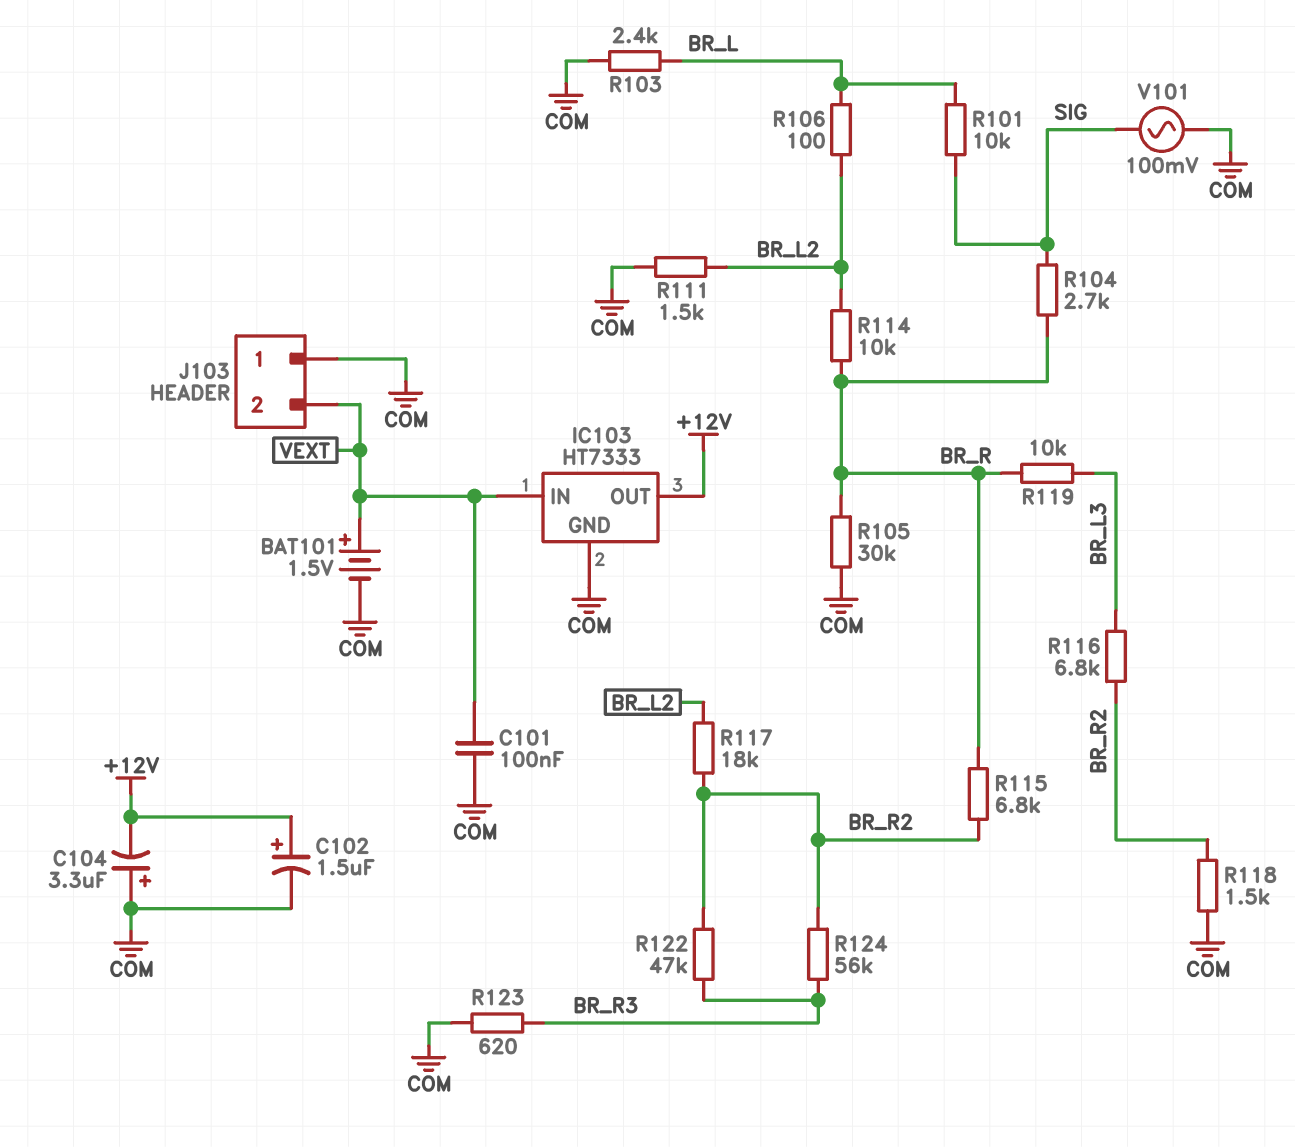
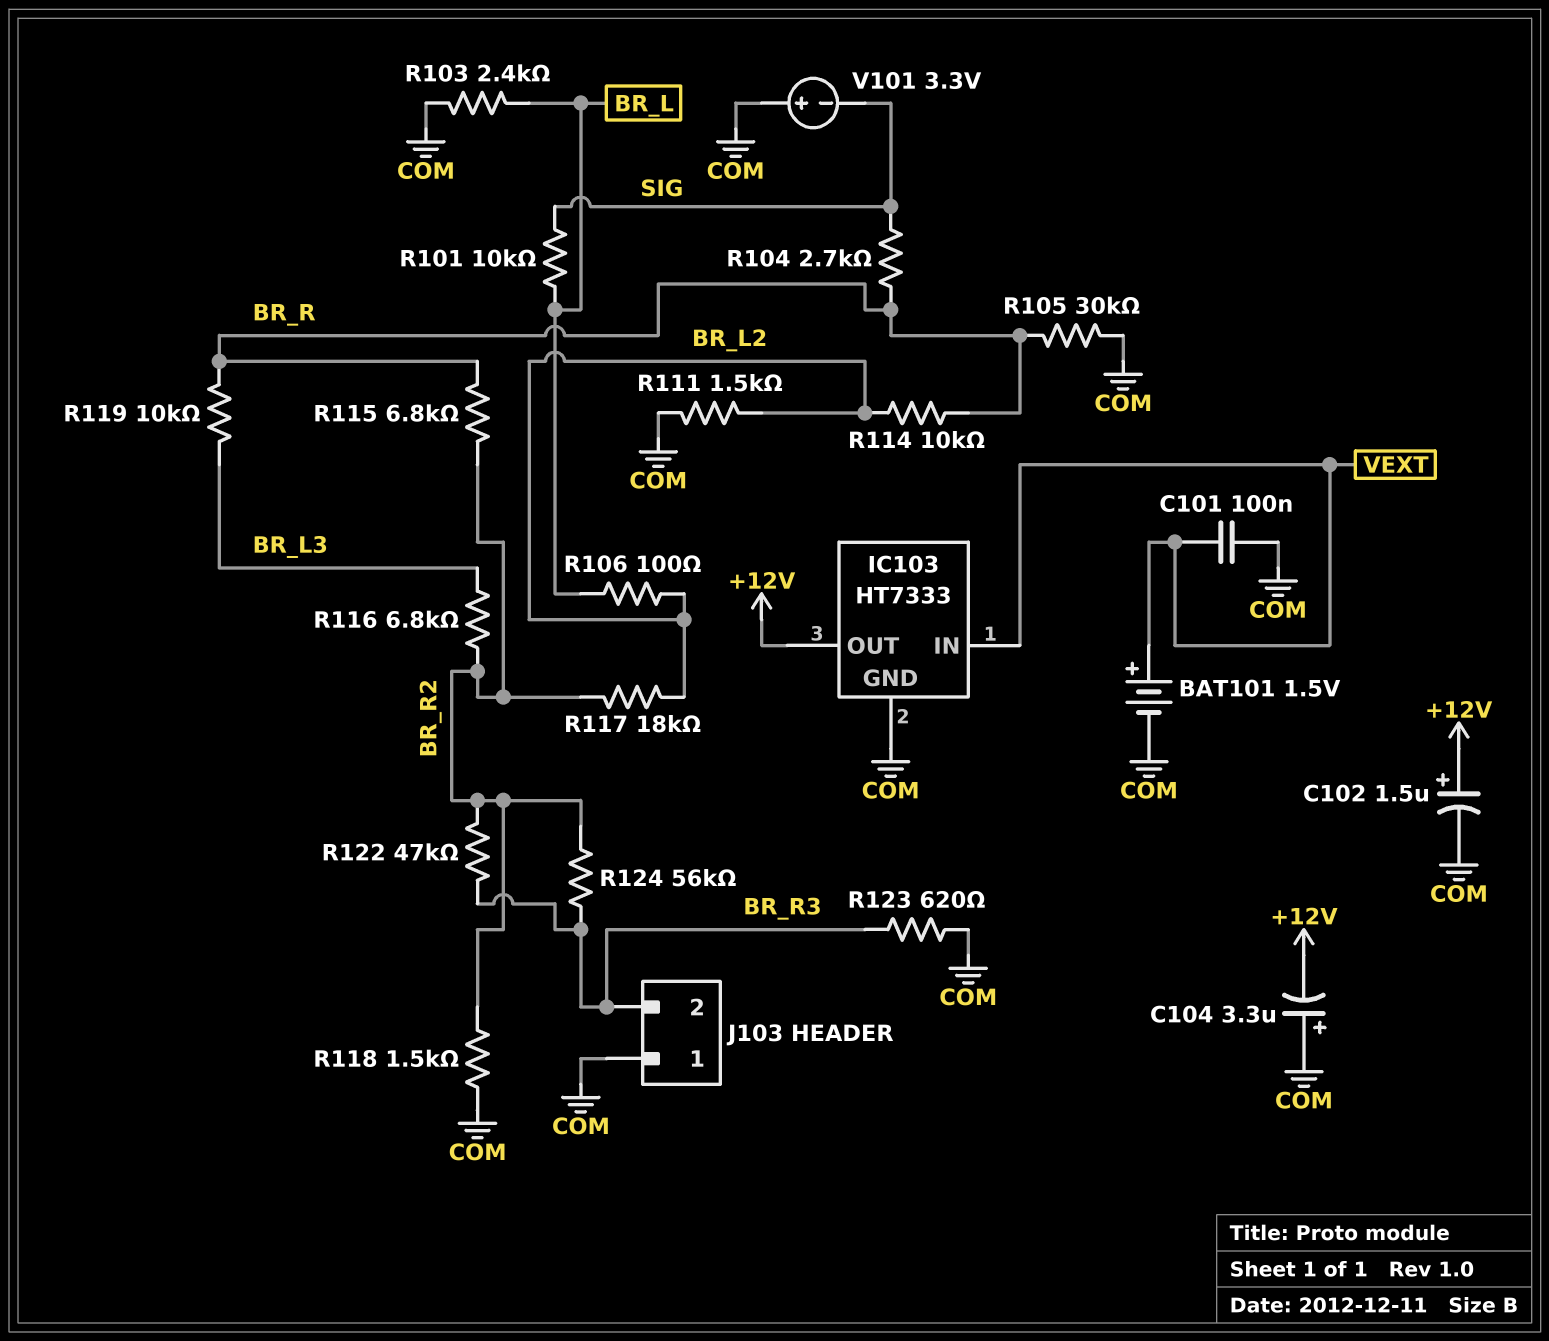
J103 pin 2: VEXT -> BR_R3
V101: AC 100mV (COM, SIG) -> 3.3V (plus COM, minus SIG)

